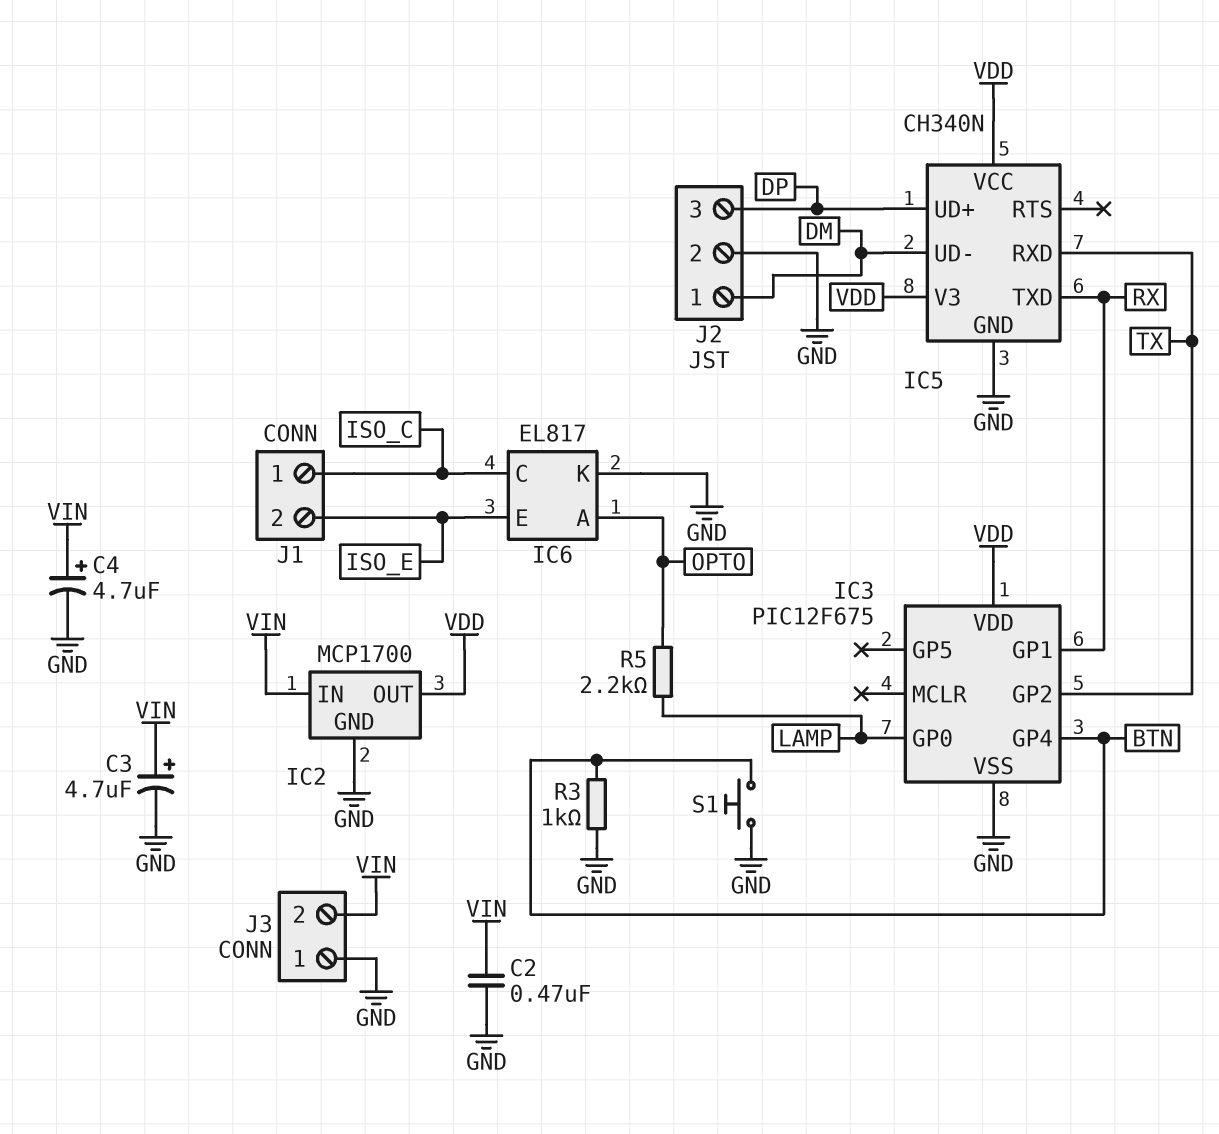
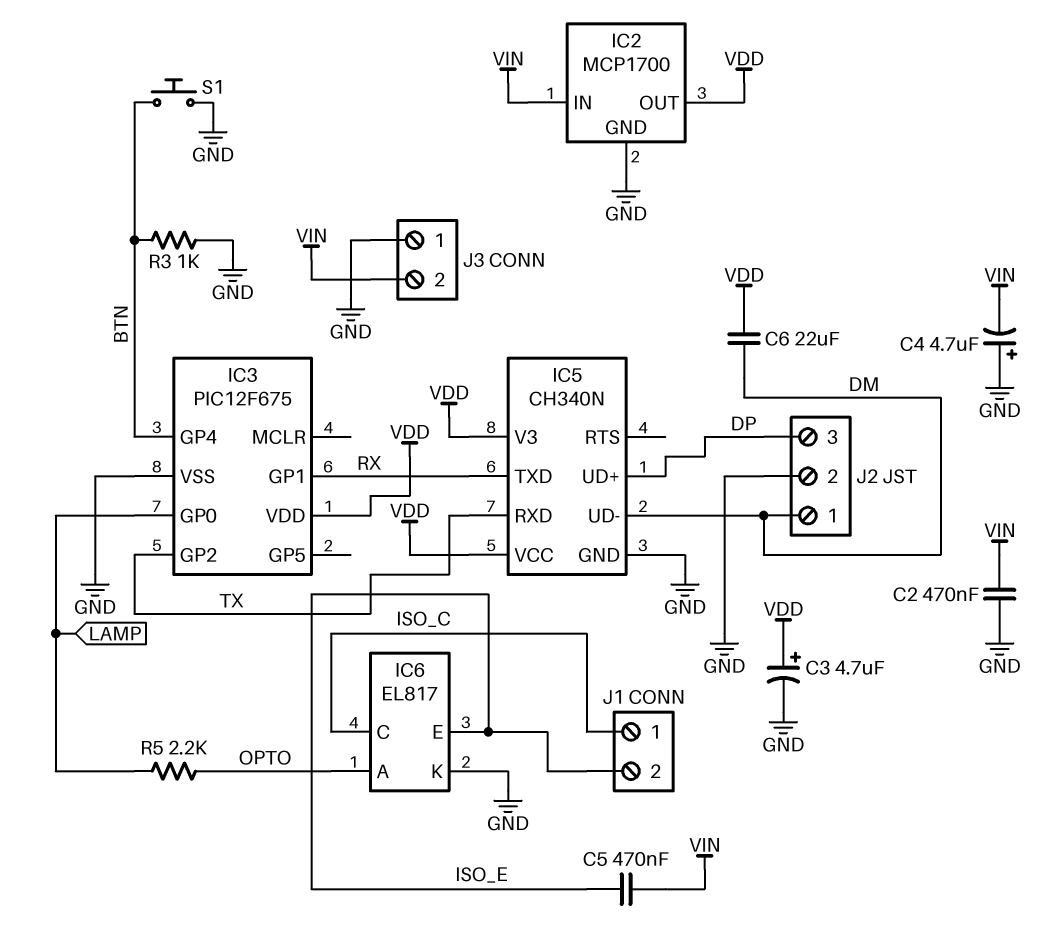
C3: 4.7uF (plus VIN, minus GND) -> 4.7uF (plus VDD, minus GND)
C4: 4.7uF (plus VIN, minus GND) -> 4.7uF (plus GND, minus VIN)
C5: none -> 470nF (ISO_E, VIN)
C6: none -> 22uF (DM, VDD)

